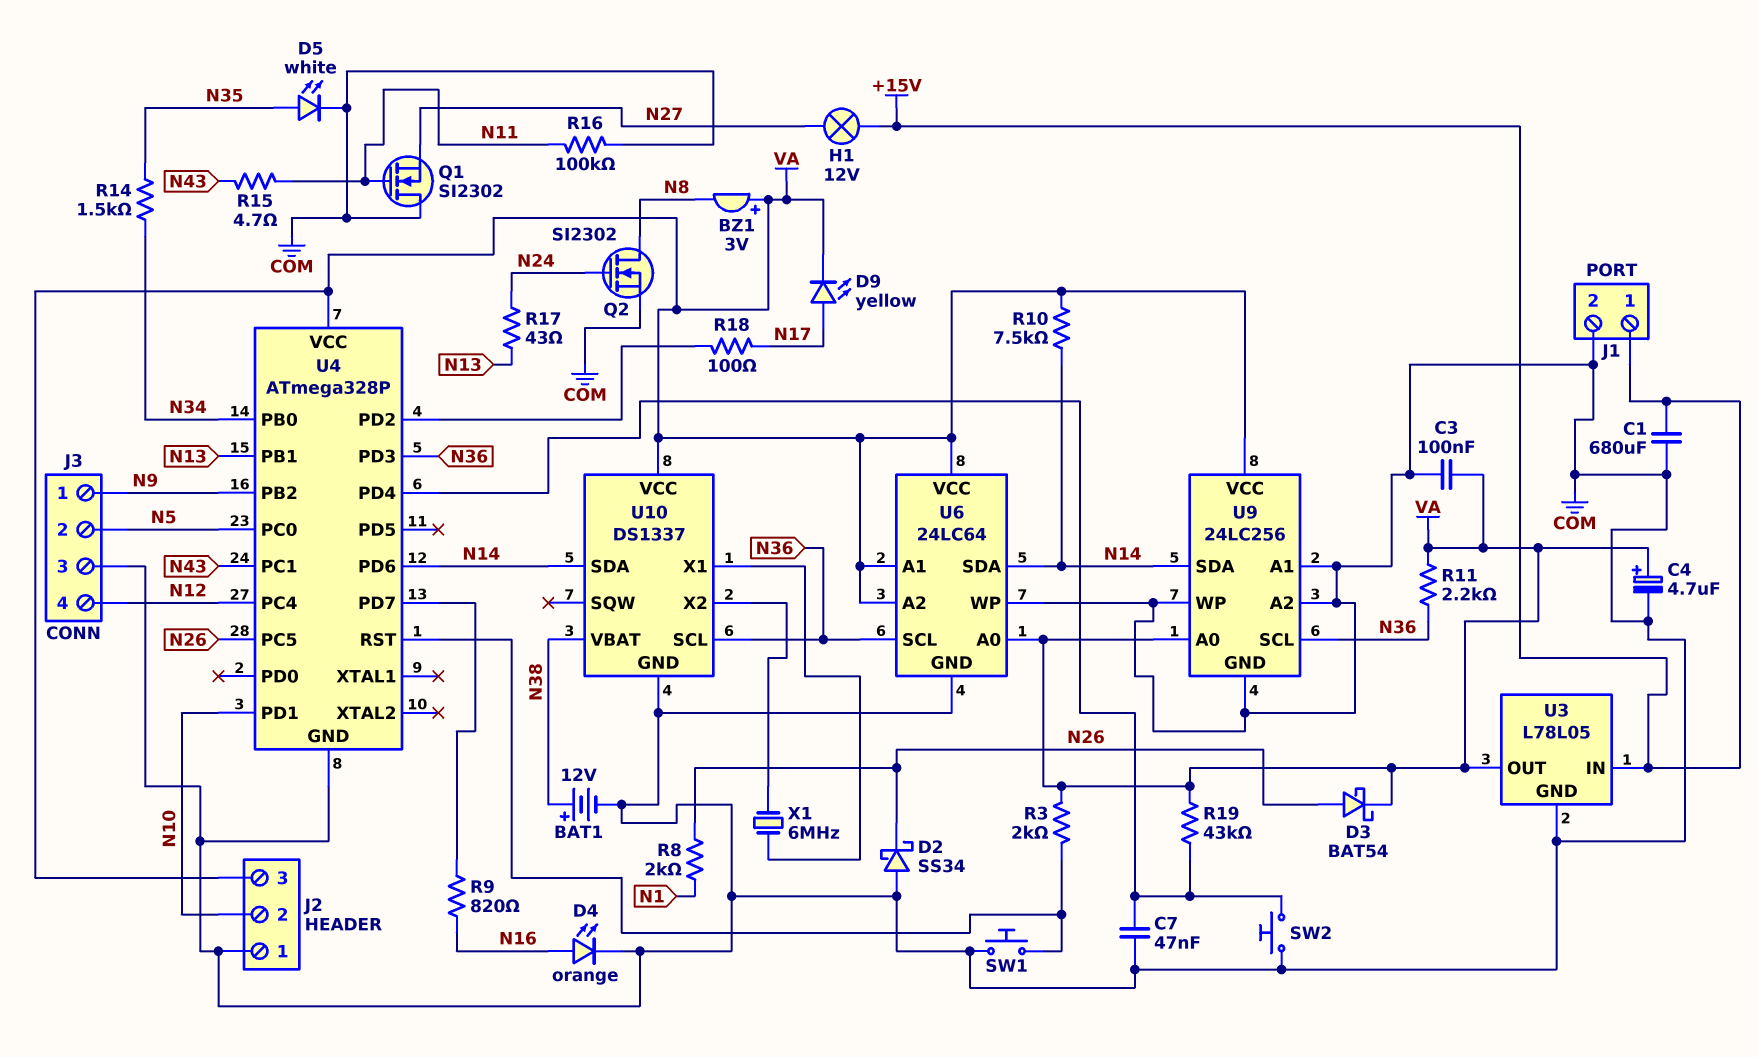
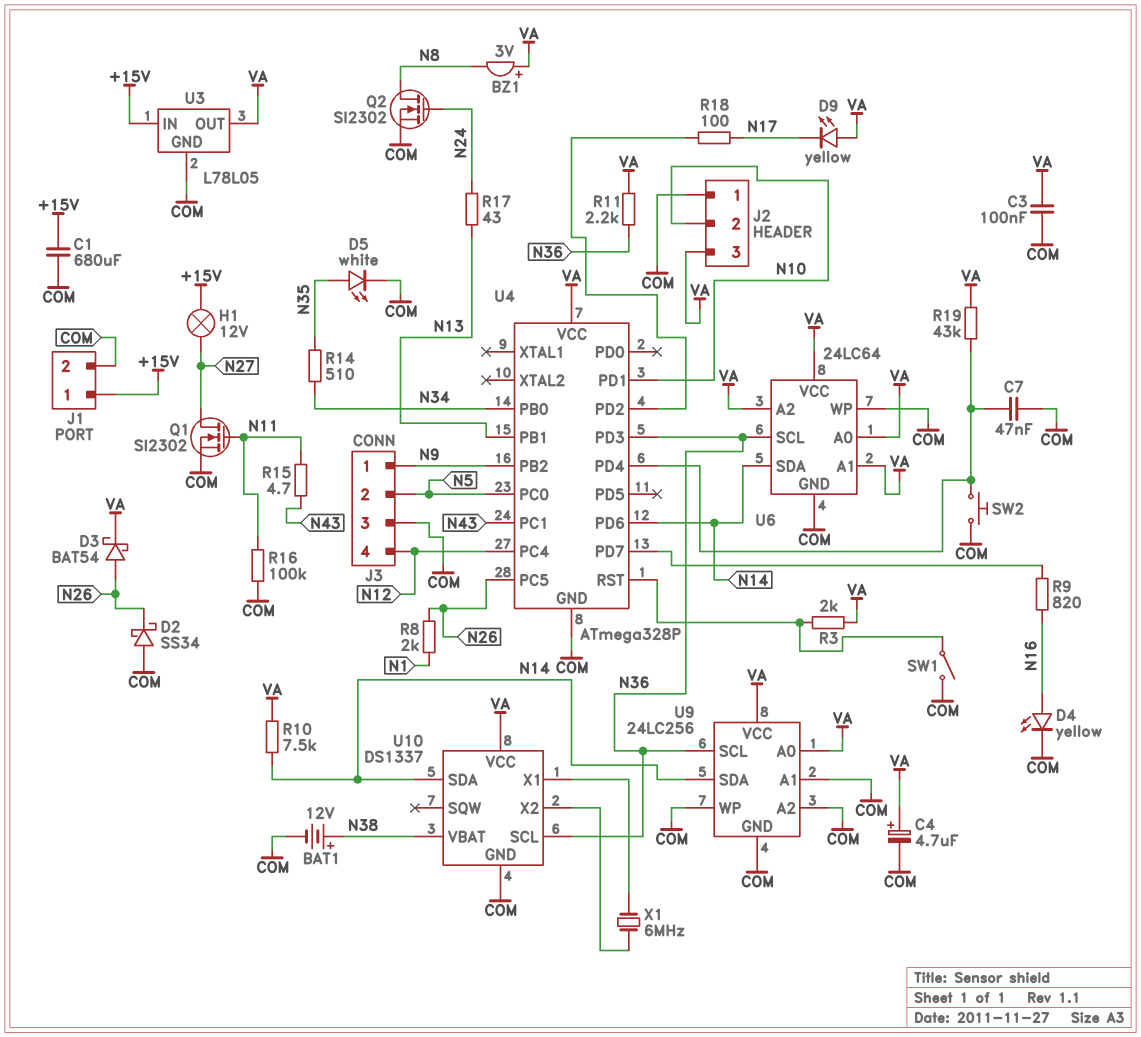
D4: LED orange (A N16, K COM) -> LED yellow (A N16, K COM)
D9: LED yellow (A N17, K VA) -> LED yellow (A VA, K N17)
Q1: NMOS SI2302 (G N11, D COM, S N27) -> NMOS SI2302 (G N11, D N27, S COM)
R14: 1.5k (N34, N35) -> 510 (N34, N35)
SW1: button (COM, U4/RST) -> switch (COM, U4/RST)

